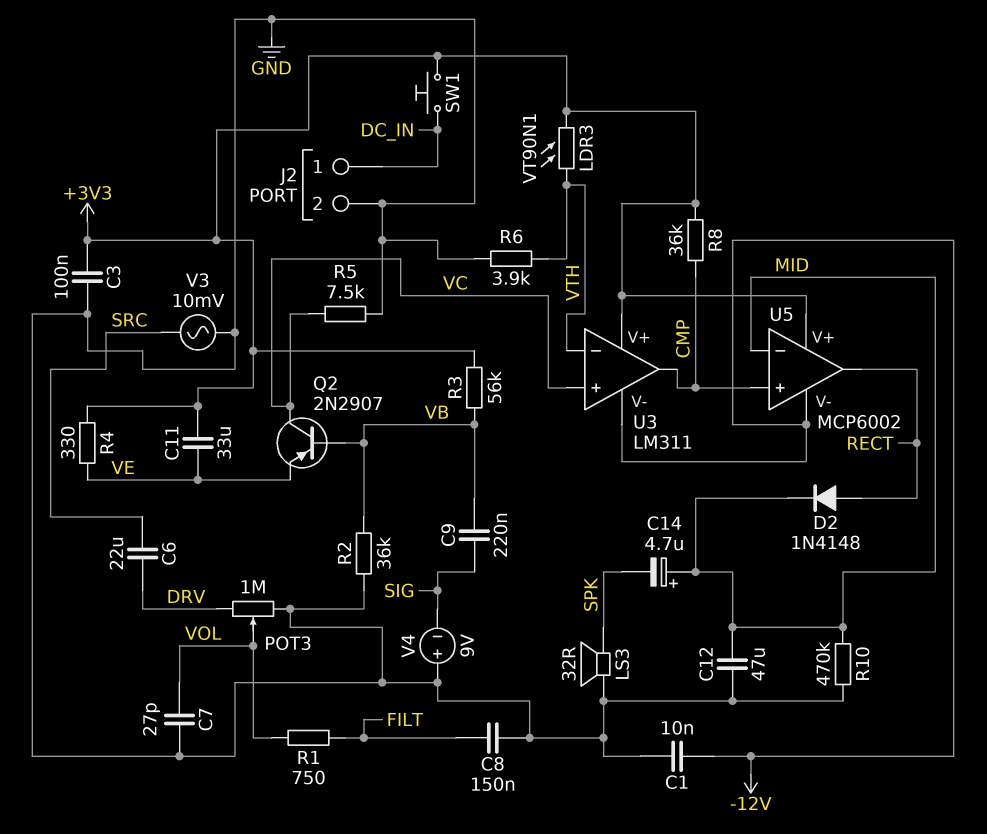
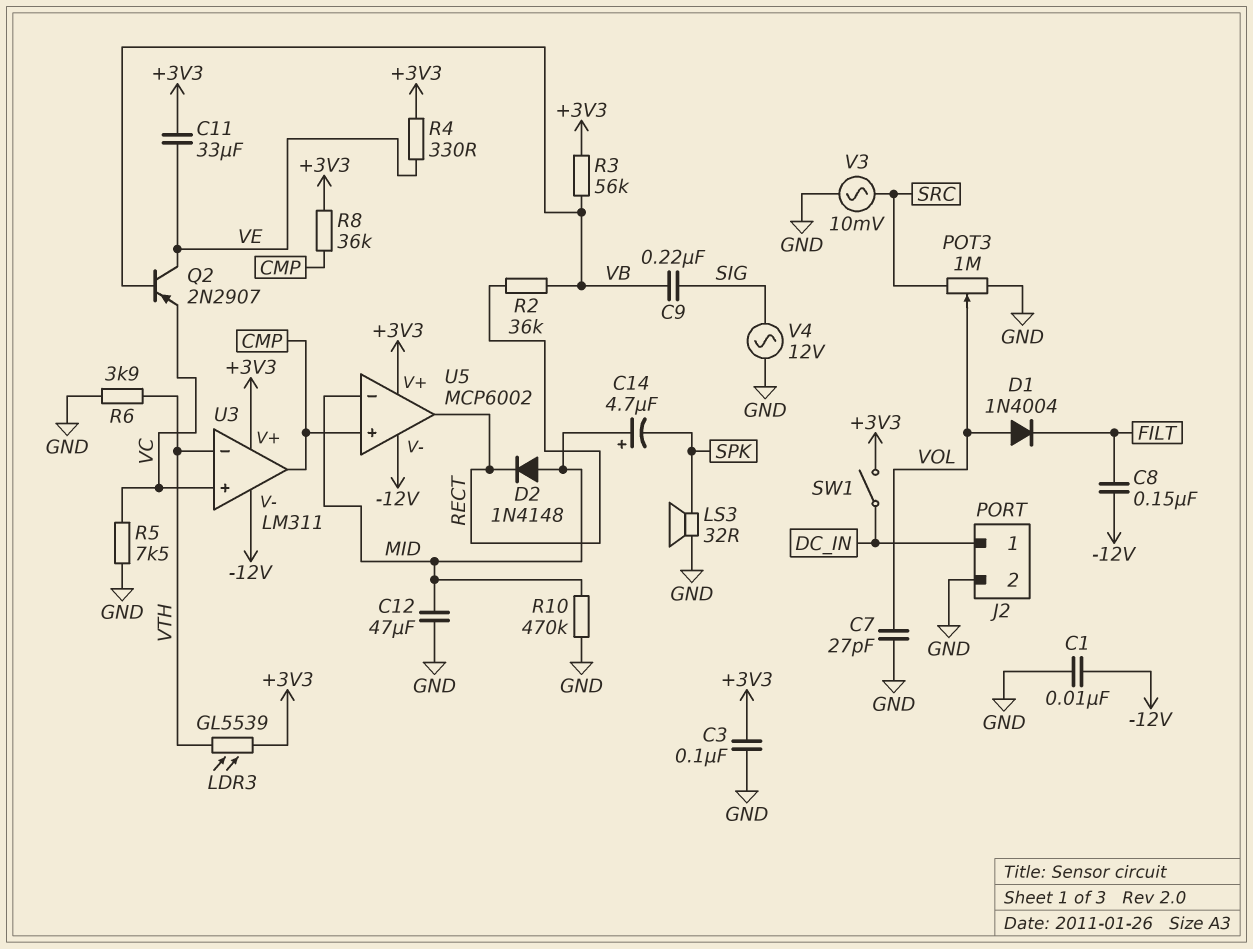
C6: 22uF (DRV, SRC) -> none
C8: 150nF (FILT, GND) -> 150nF (-12V, FILT)
D1: none -> diode 1N4004 (A VOL, K FILT)
D2: diode 1N4148 (A RECT, K MID) -> diode 1N4148 (A MID, K RECT)
LDR3: VT90N1 (+3V3, VTH) -> GL5539 (+3V3, VTH)
POT3: 1M (DRV, GND, wiper VOL) -> 1M (GND, SRC, wiper VOL)
Q2: PNP 2N2907 (B VB, C VC, E VE) -> PNP 2N2907 (B VB, C VE, E VC)
R1: 750 (FILT, VOL) -> none
R2: 36k (GND, VB) -> 36k (RECT, VB)
SW1: button (+3V3, DC_IN) -> switch (+3V3, DC_IN)
V4: 9V (plus GND, minus SIG) -> AC 12V (GND, SIG)

